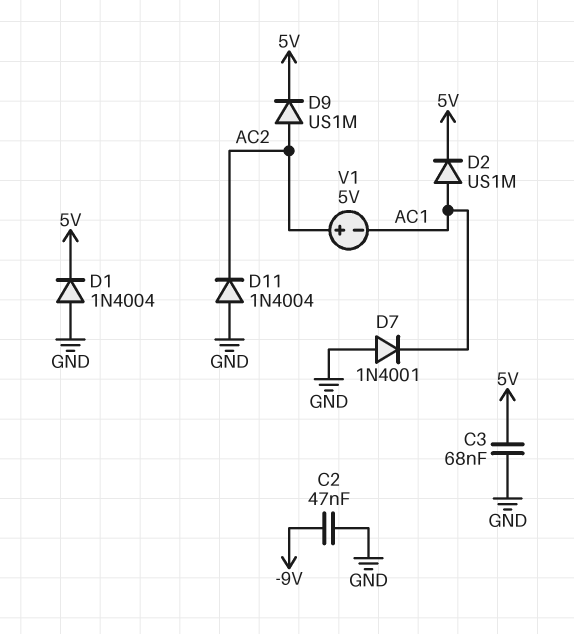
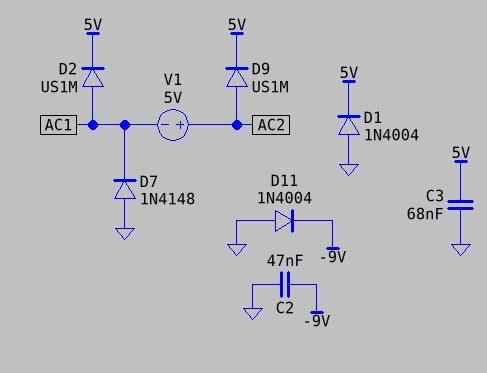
D7: diode 1N4001 (A GND, K AC1) -> diode 1N4148 (A GND, K AC1)
D11: diode 1N4004 (A GND, K AC2) -> diode 1N4004 (A GND, K -9V)

